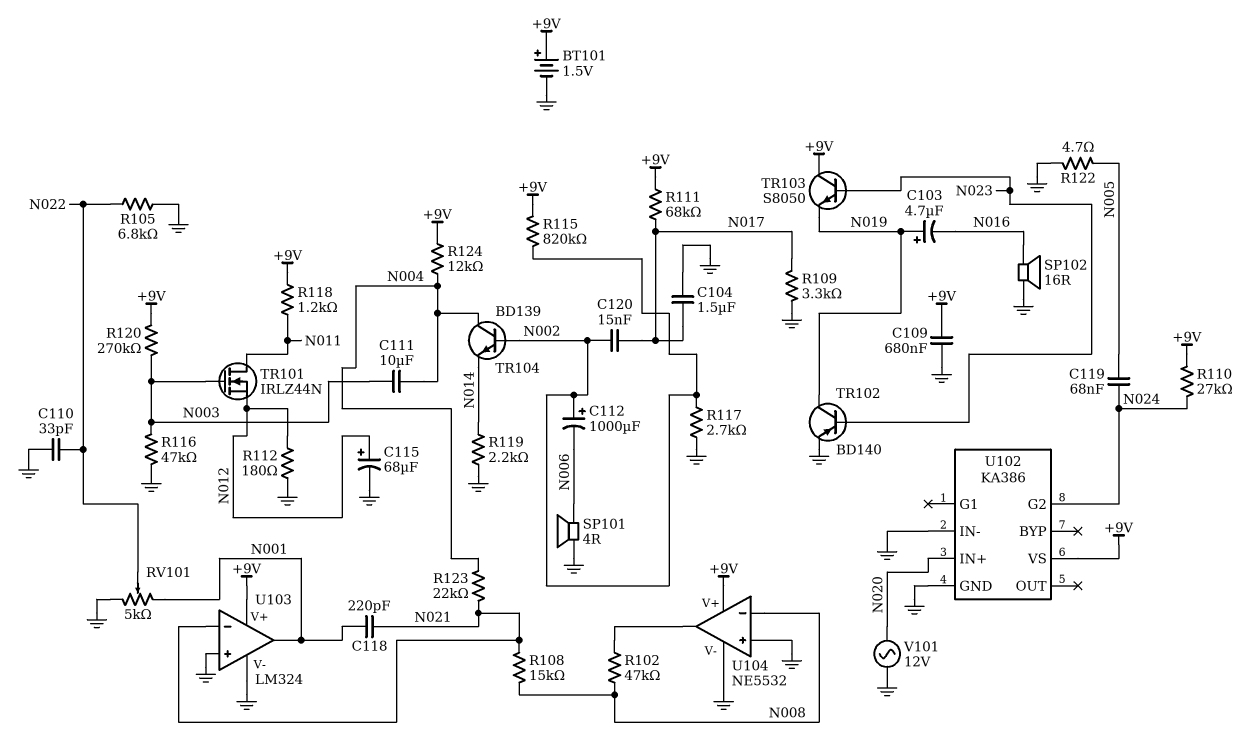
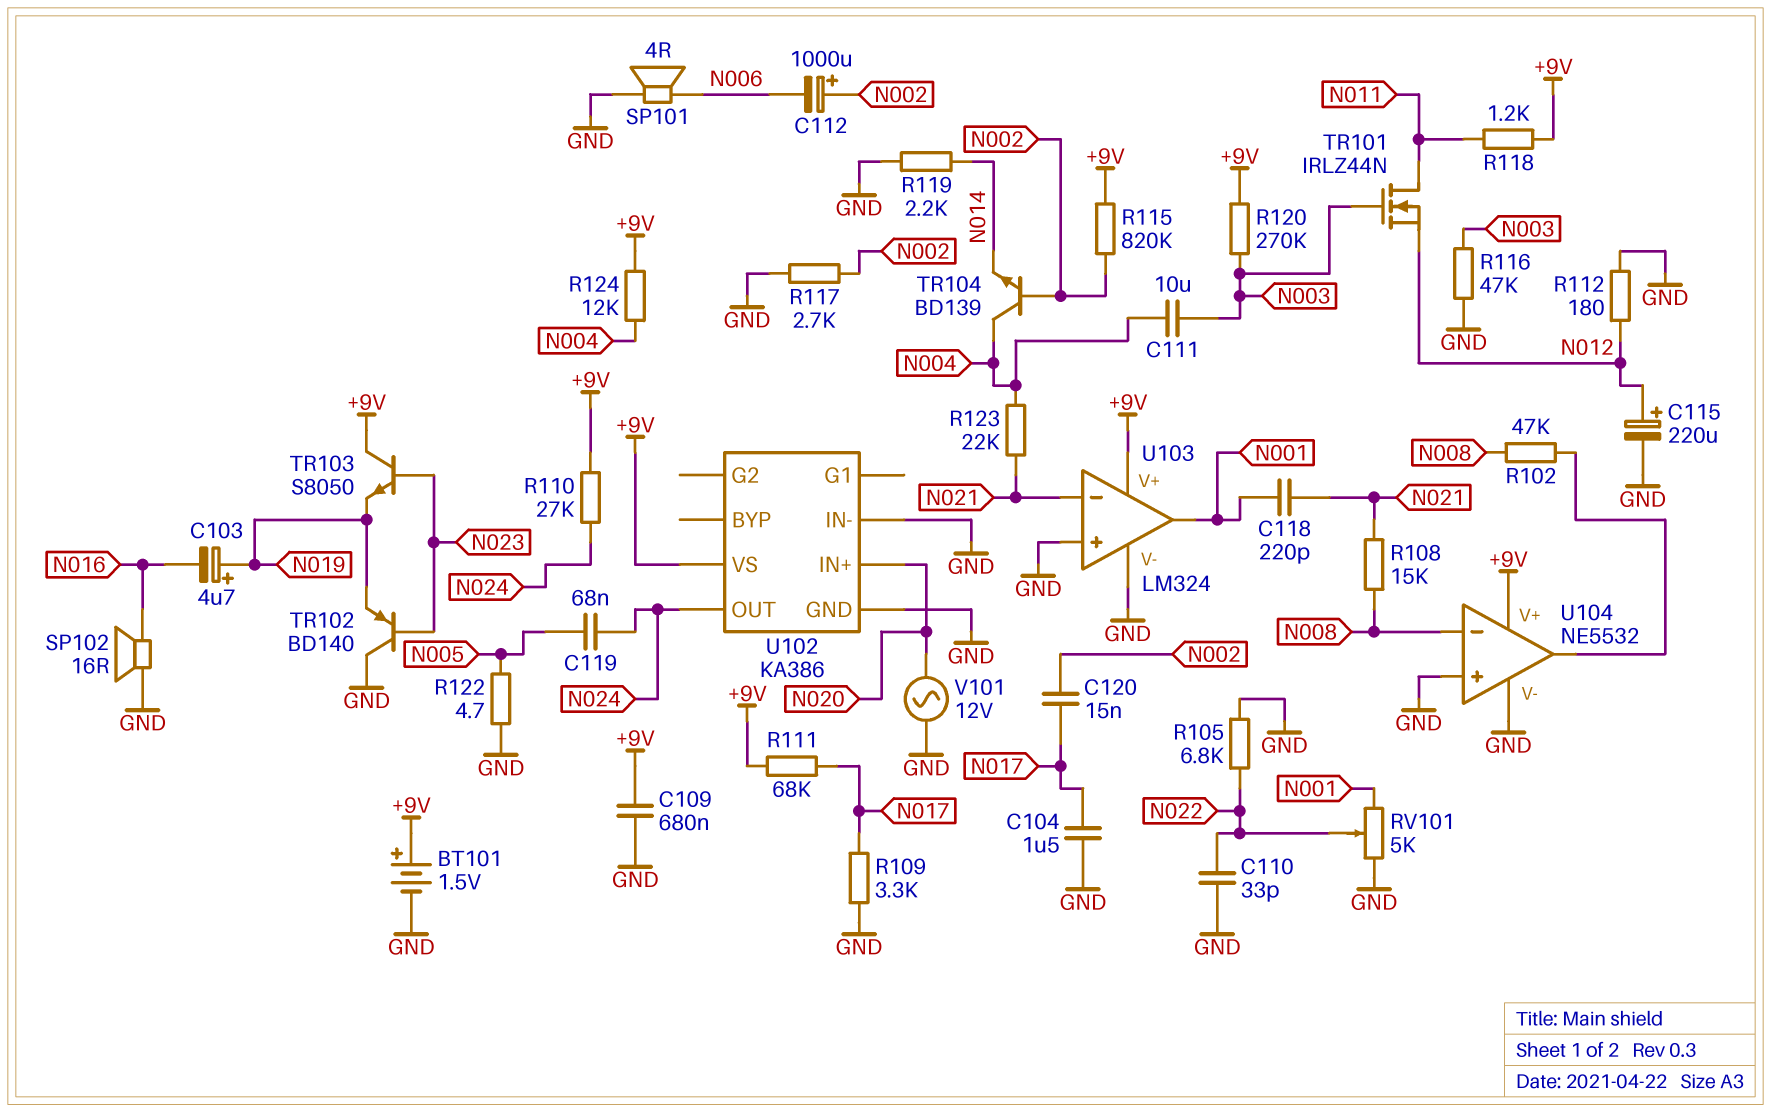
C115: 68uF (plus N012, minus GND) -> 220uF (plus N012, minus GND)
TR102: PNP BD140 (B N023, C N019, E GND) -> PNP BD140 (B N023, C GND, E N019)
U102 pin G2: N024 -> none
U102 pin OUT: none -> N024

